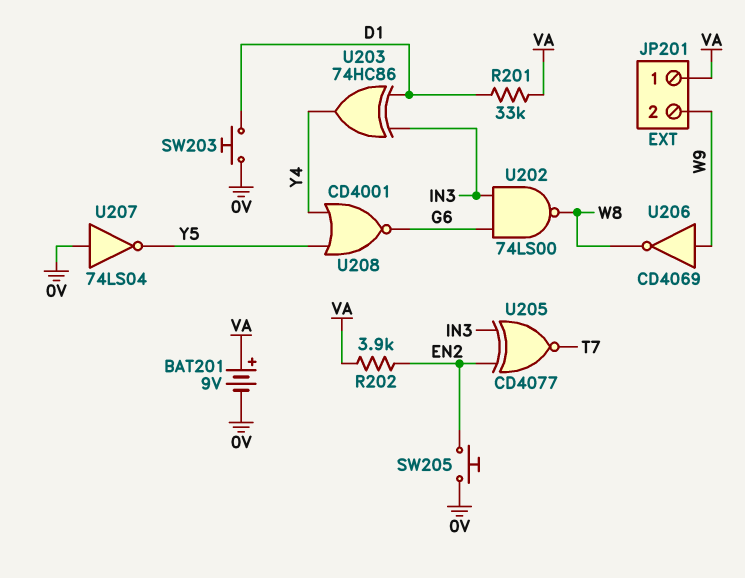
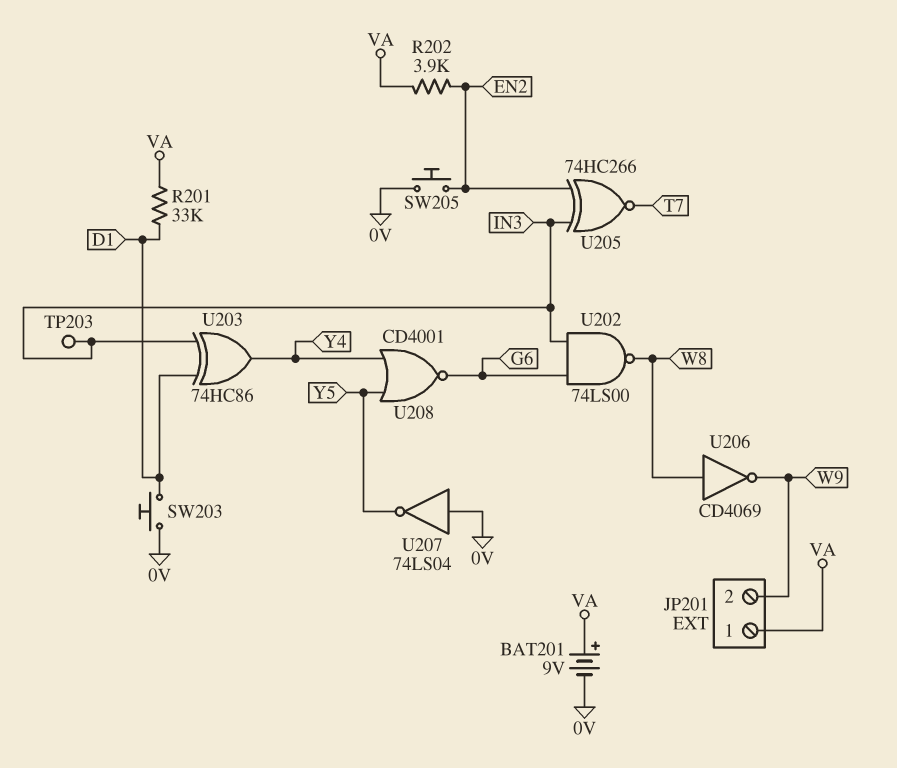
TP203: none -> test point (IN3)
U205: XNOR CD4077 (in EN2, in IN3, out T7) -> XNOR 74HC266 (in EN2, in IN3, out T7)
U206: NOT CD4069 (in W9, out W8) -> NOT CD4069 (in W8, out W9)

